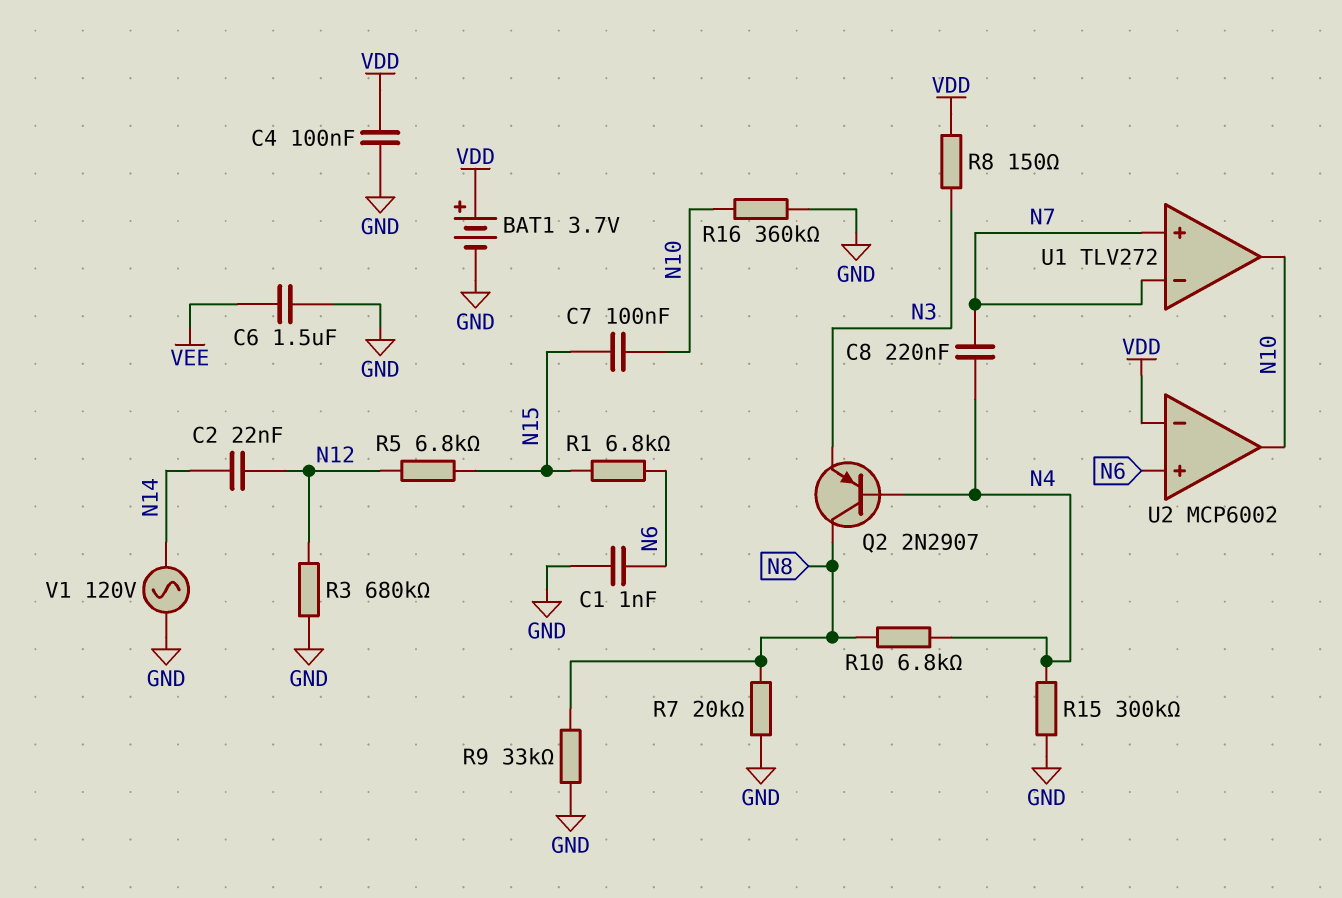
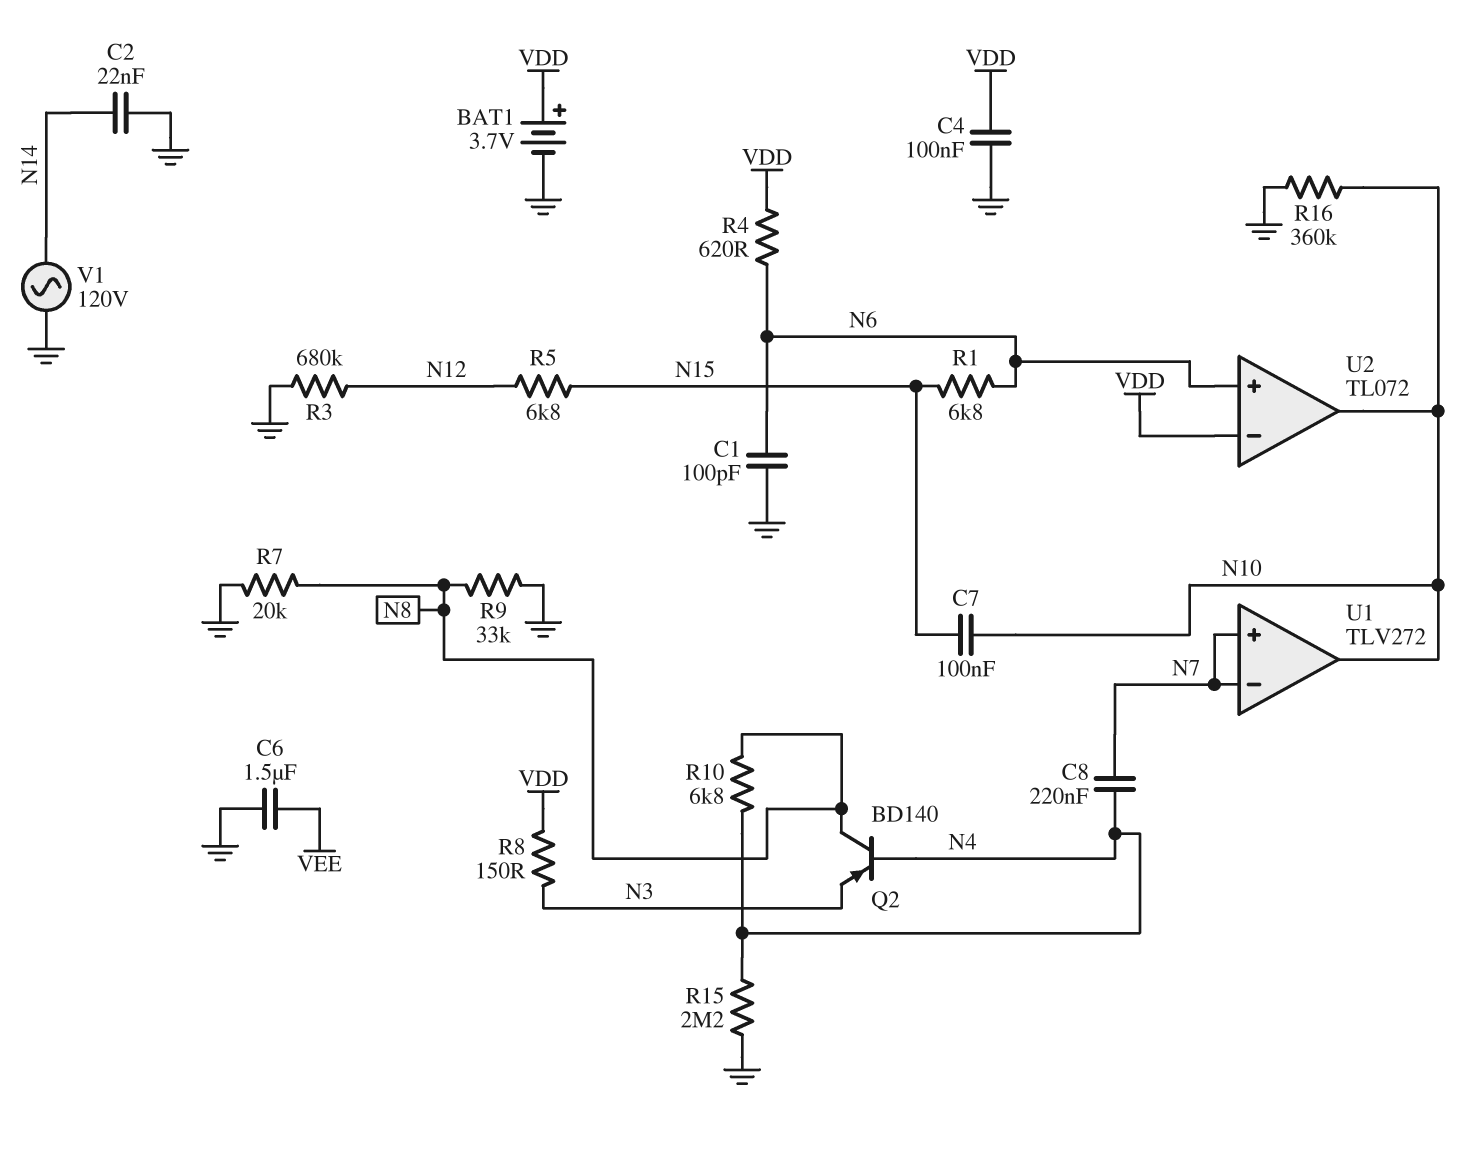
C1: 1nF (GND, N6) -> 100pF (GND, N6)
C2: 22nF (N12, N14) -> 22nF (GND, N14)
Q2: PNP 2N2907 (B N4, C N8, E N3) -> PNP BD140 (B N4, C N8, E N3)
R4: none -> 620 (N6, VDD)
R15: 300k (GND, N4) -> 2.2M (GND, N4)
U2: MCP6002 -> TL072

